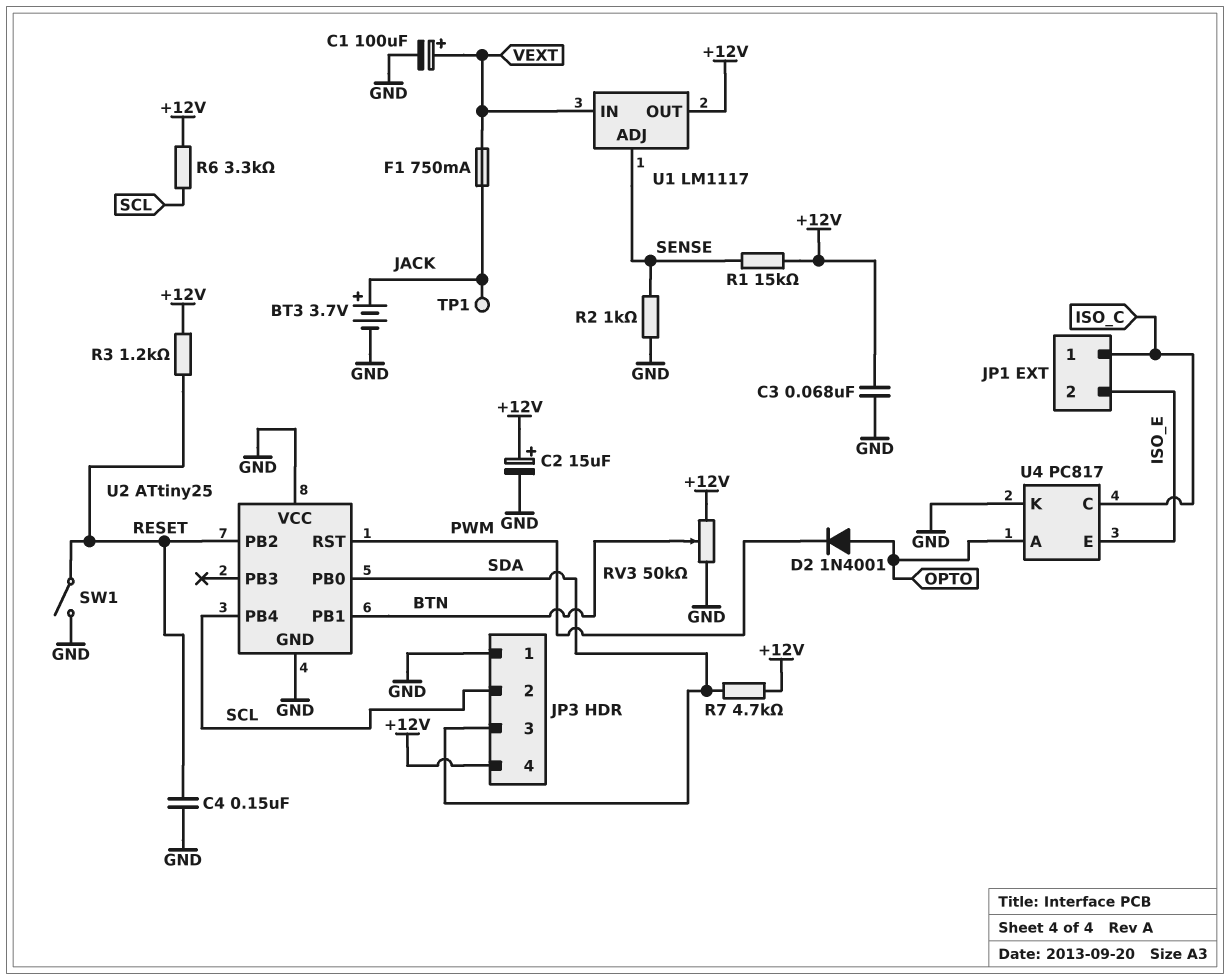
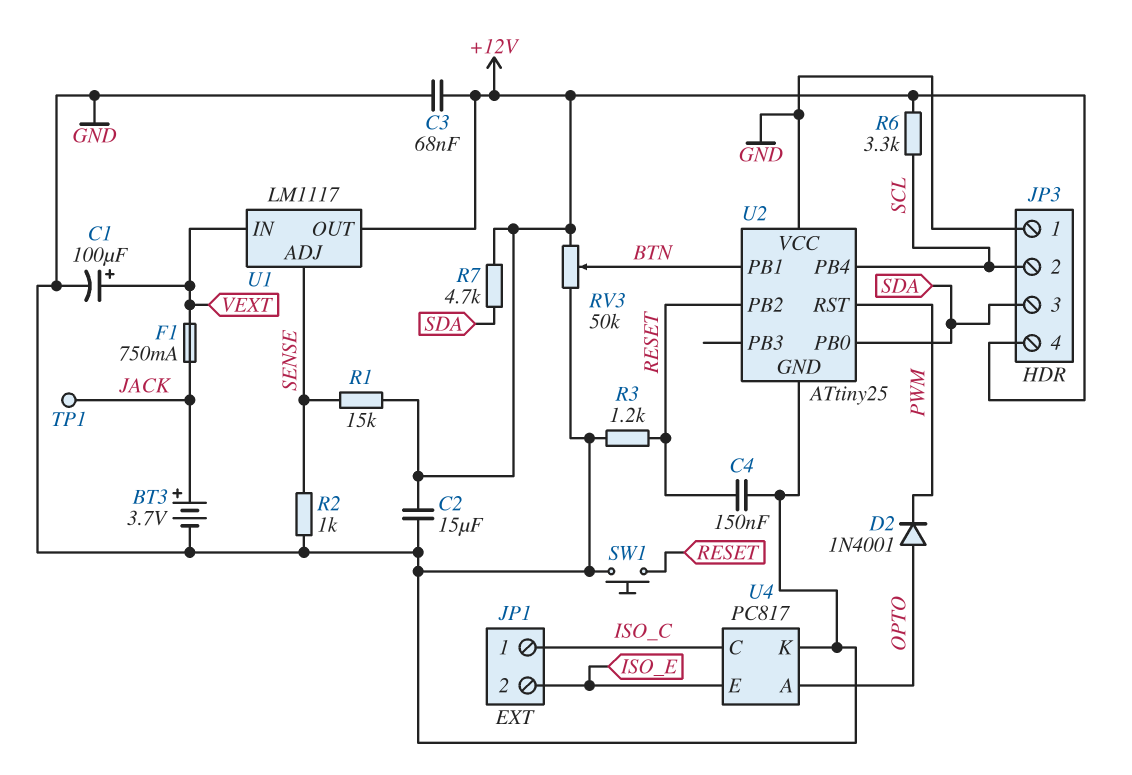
C2: 15uF (plus +12V, minus GND) -> 15uF (+12V, GND)
R3: 1.2k (+12V, RESET) -> 1.2k (GND, RESET)
SW1: switch (GND, RESET) -> button (GND, RESET)

